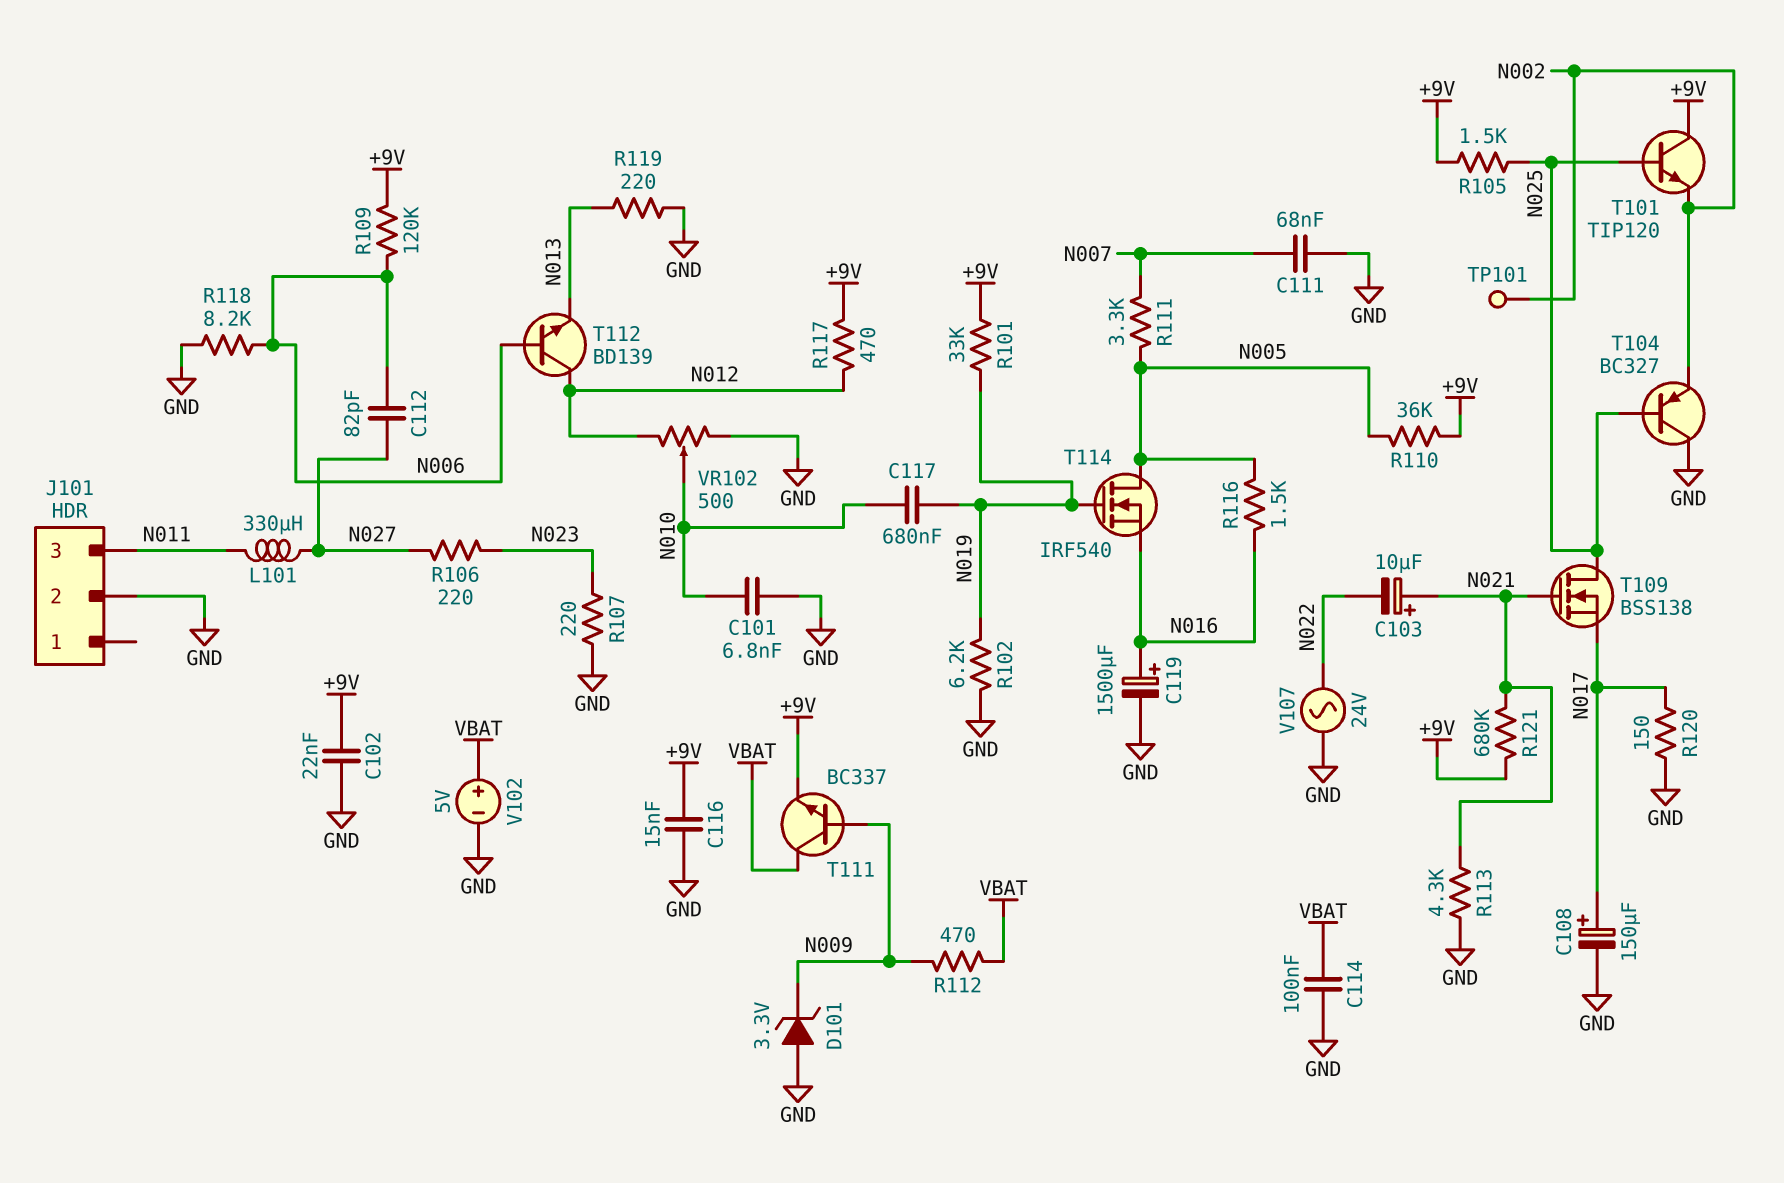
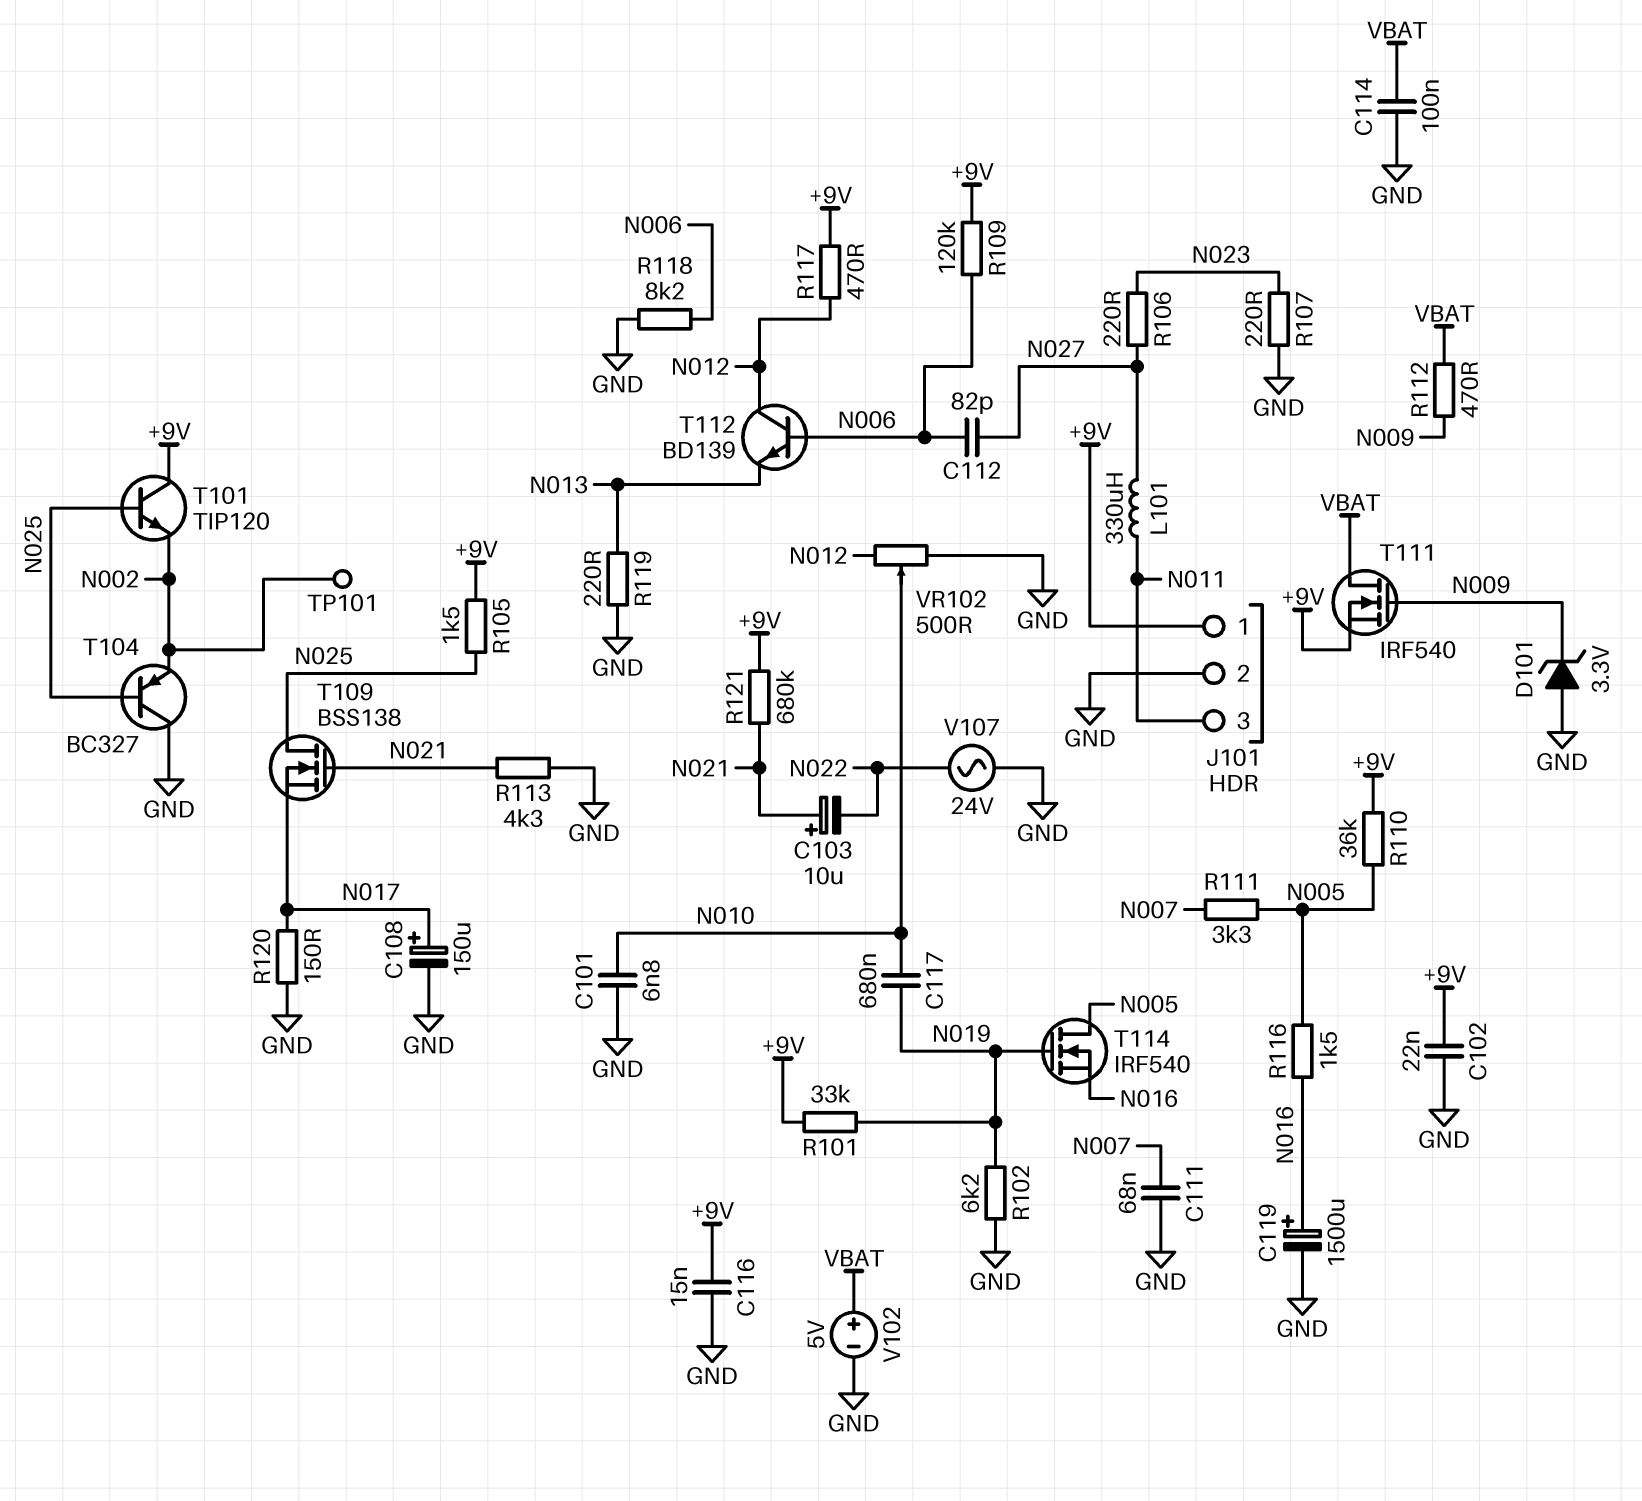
J101 pin 1: none -> +9V
T111: NPN BC337 (B N009, C VBAT, E +9V) -> NMOS IRF540 (G N009, D VBAT, S +9V)

